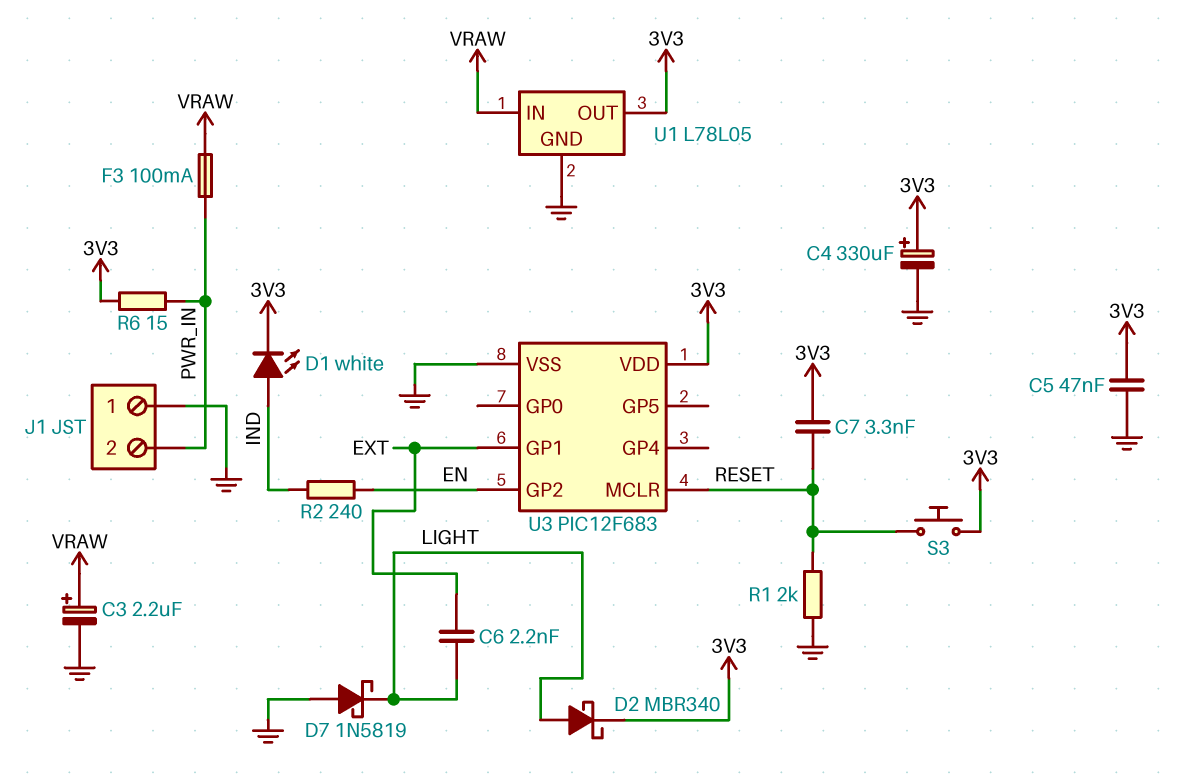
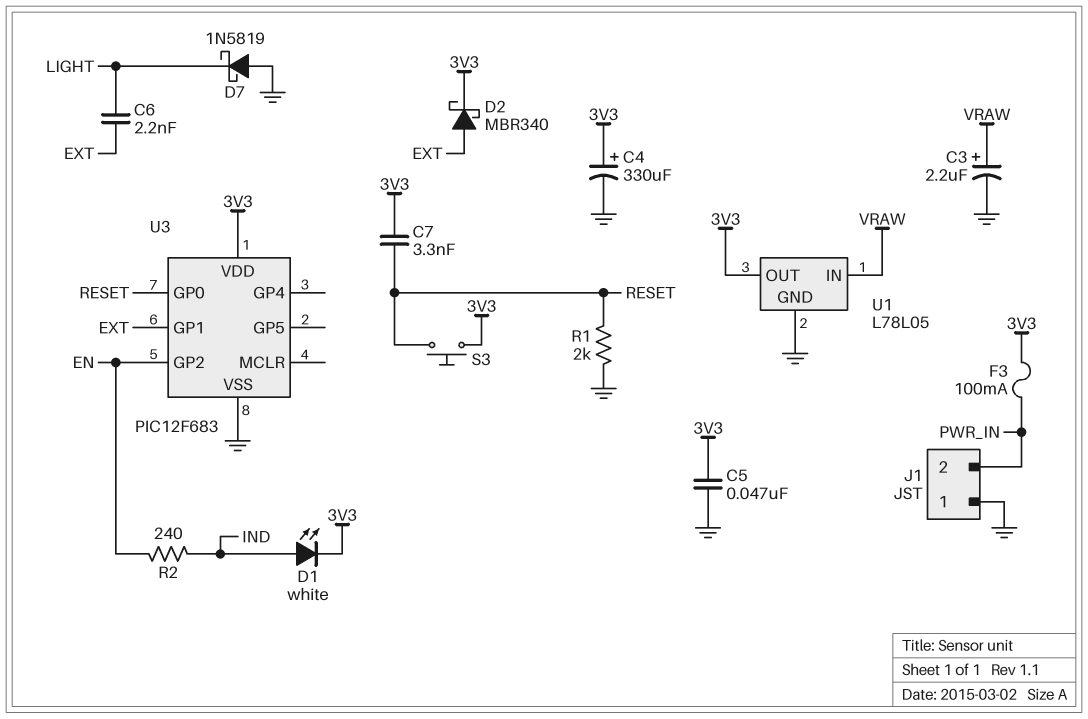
D2: schottky MBR340 (A LIGHT, K 3V3) -> schottky MBR340 (A EXT, K 3V3)
F3: 100mA (PWR_IN, VRAW) -> 100mA (3V3, PWR_IN)
R6: 15 (3V3, PWR_IN) -> none
U3 pin GP0: none -> RESET
U3 pin MCLR: RESET -> none

